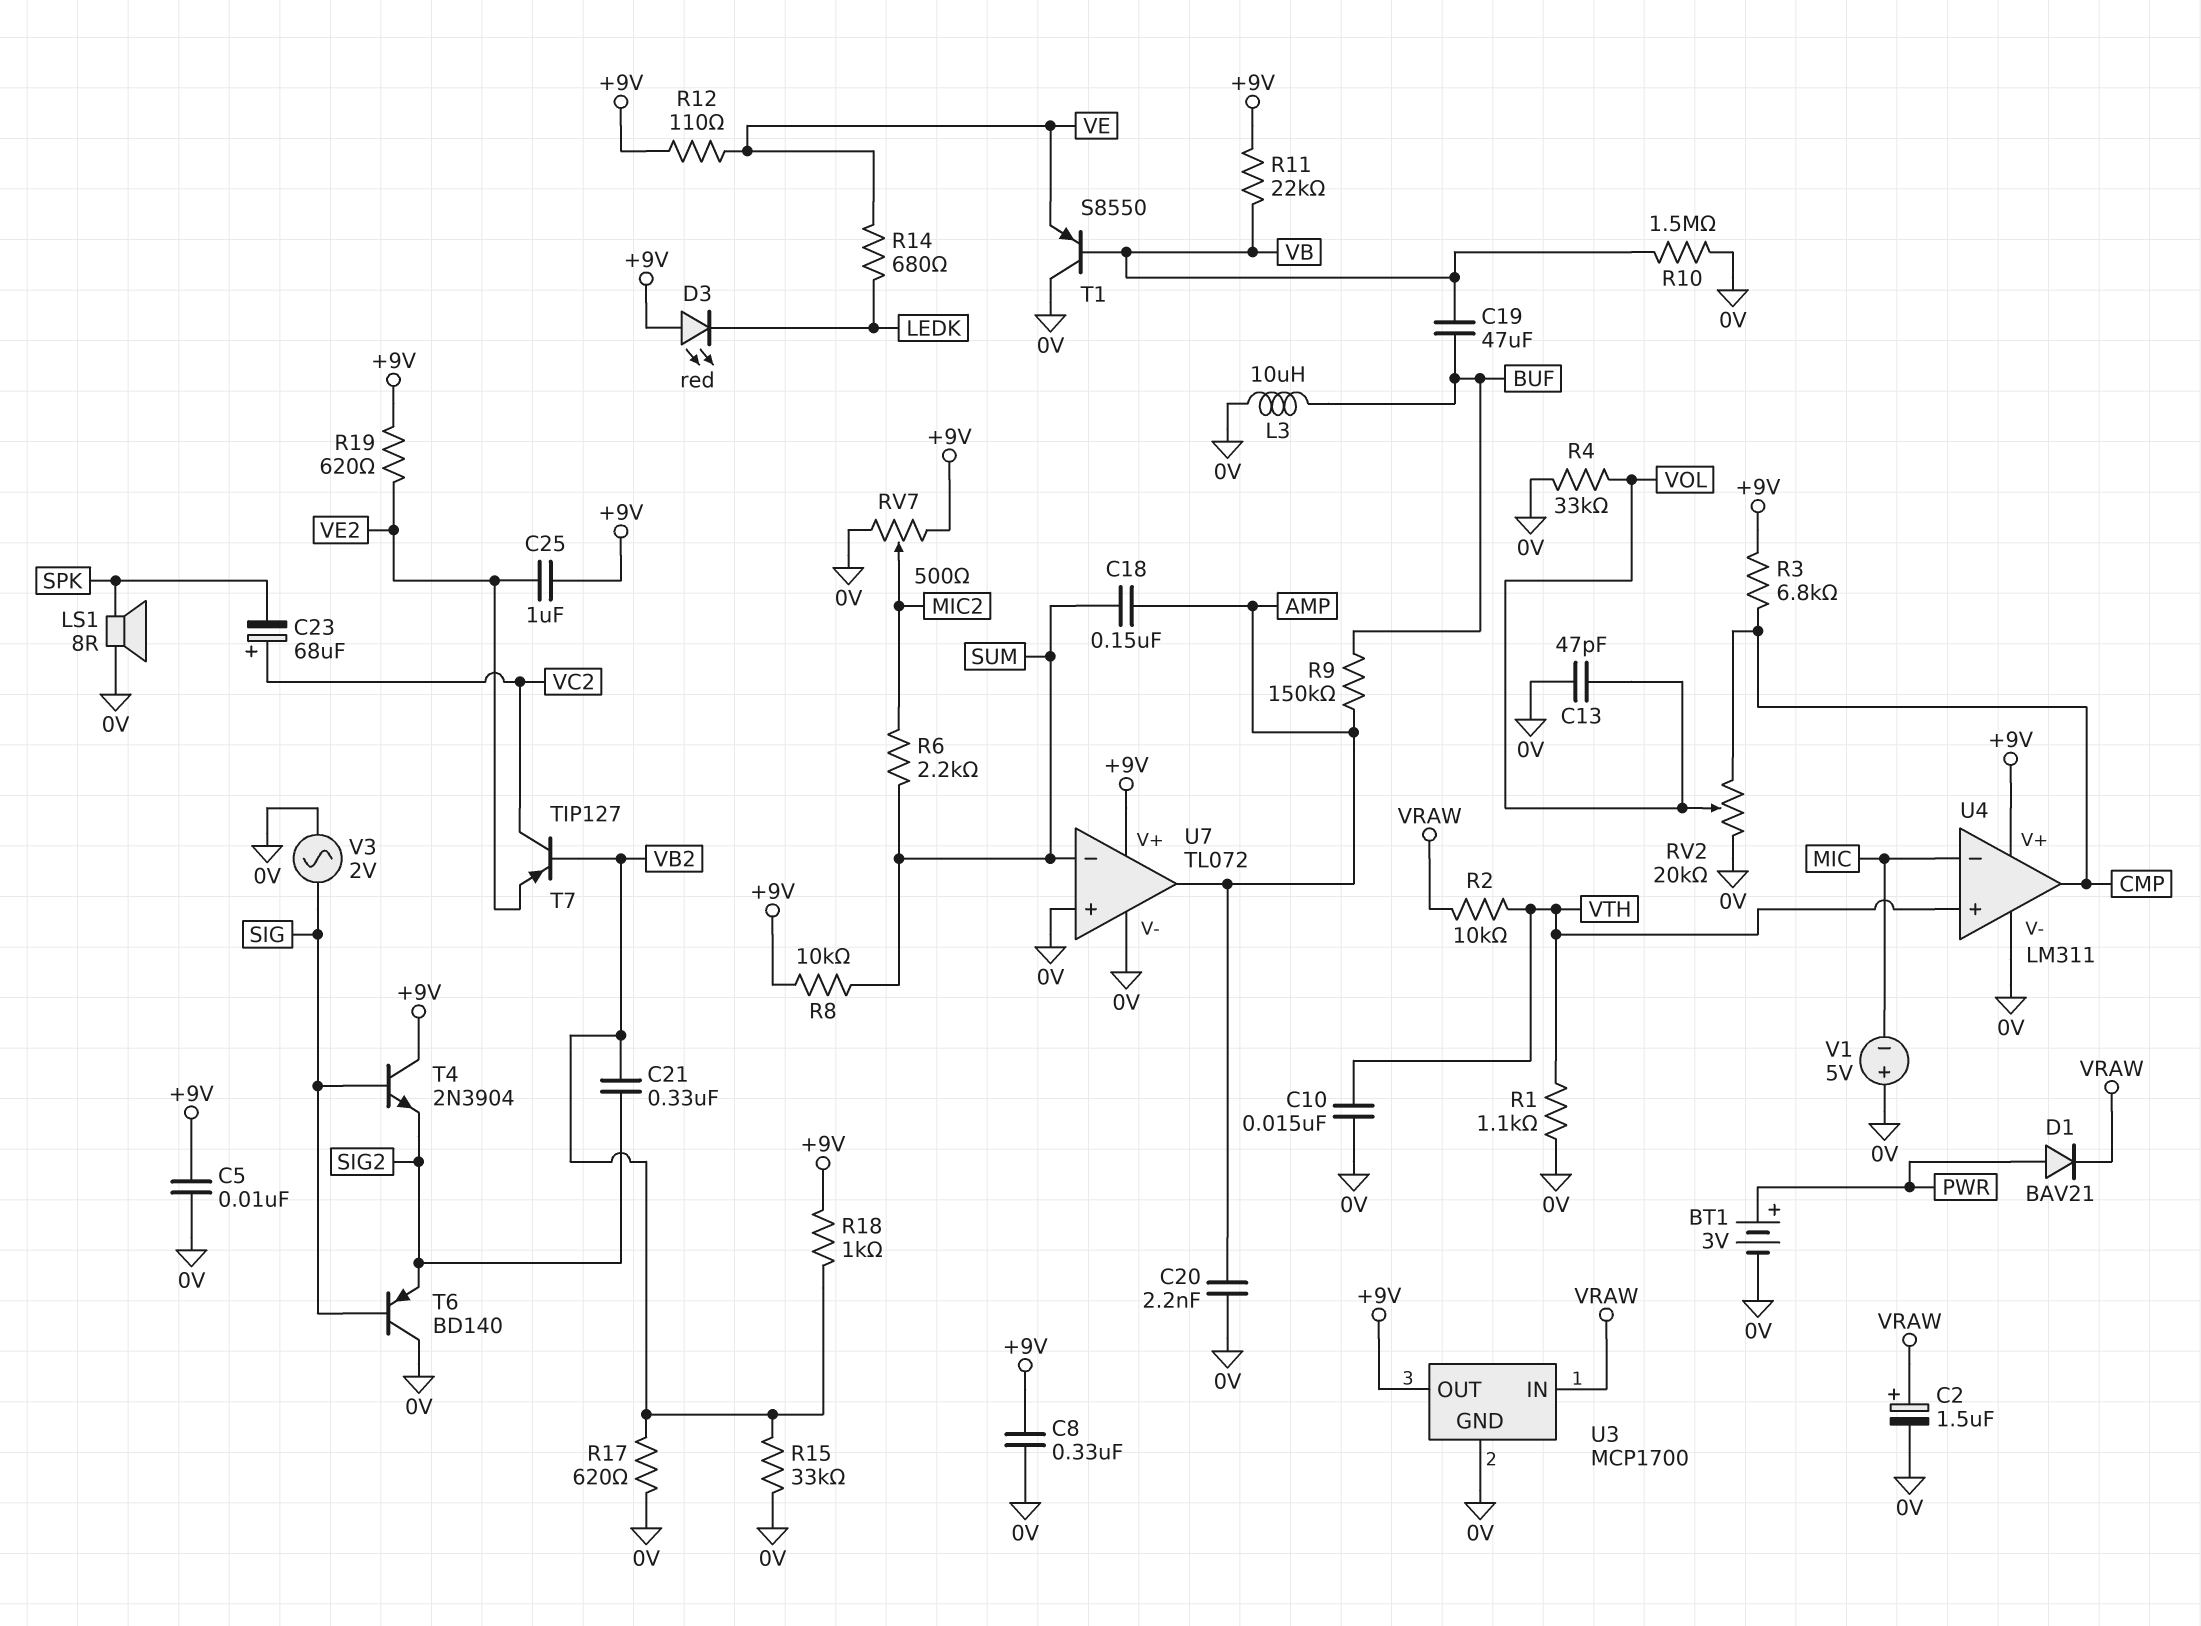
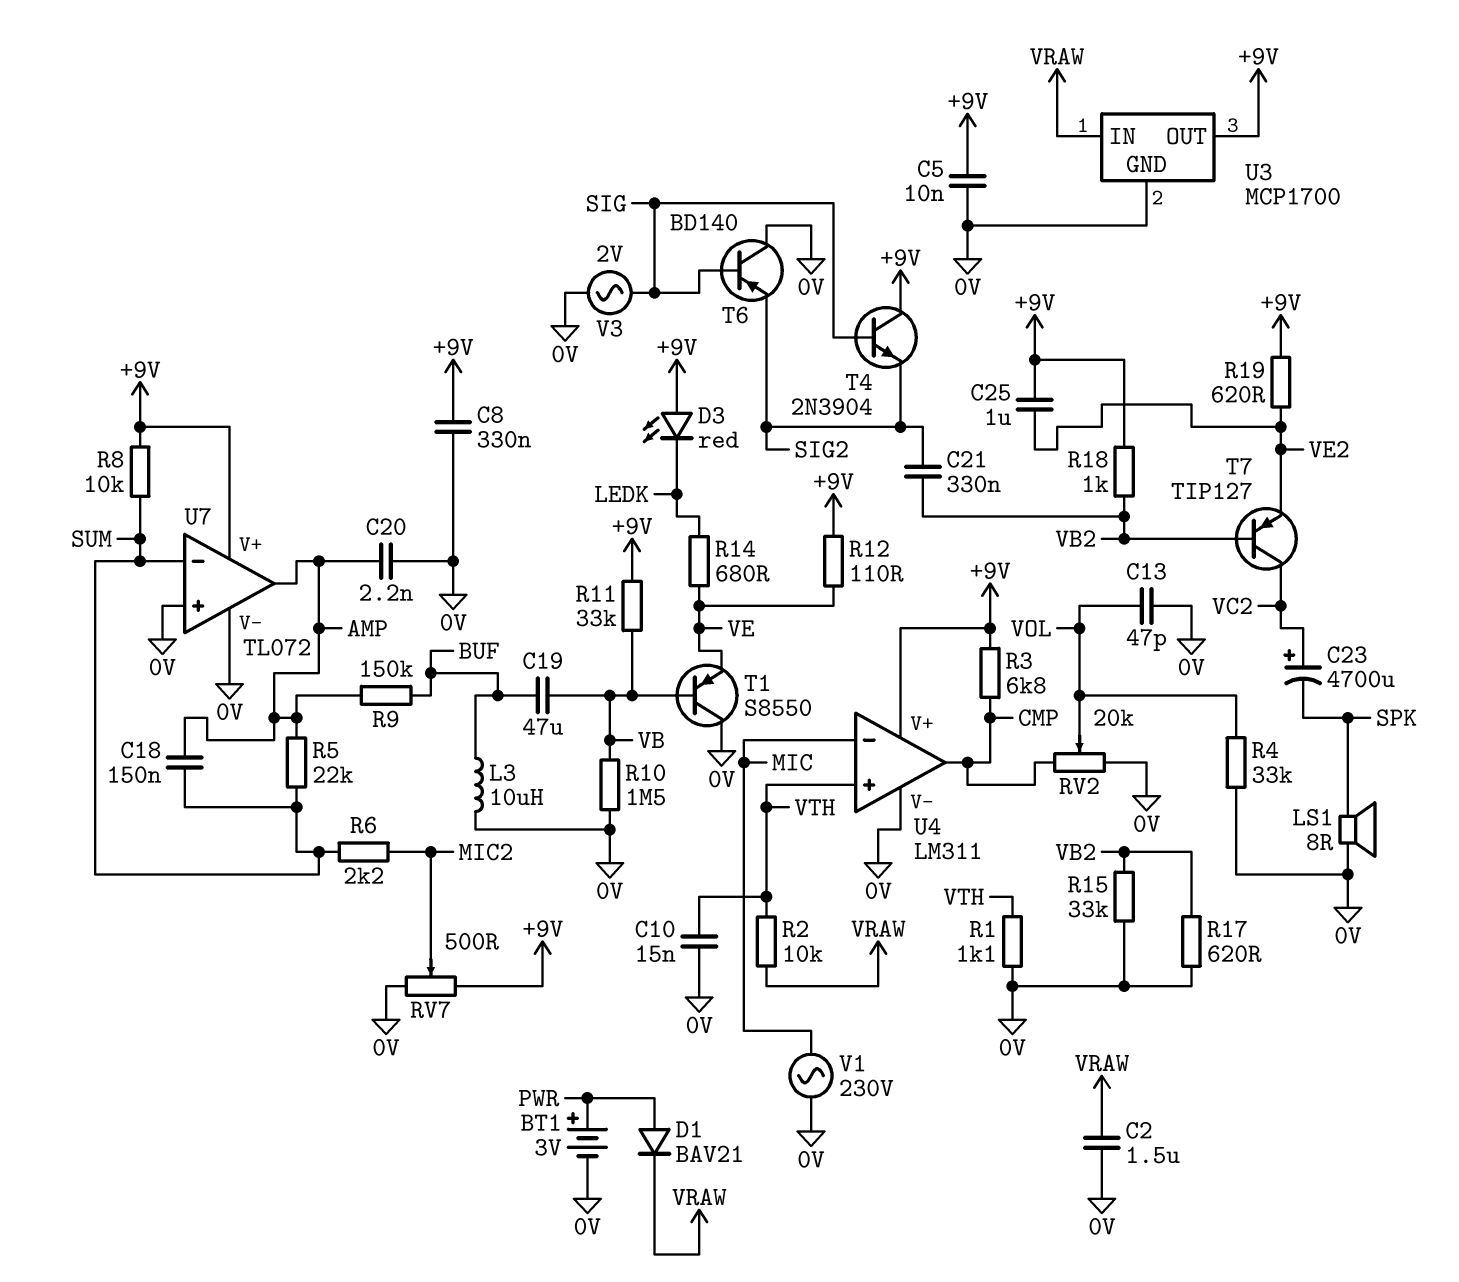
C2: 1.5uF (plus VRAW, minus 0V) -> 1.5uF (0V, VRAW)
C23: 68uF (plus VC2, minus SPK) -> 4700uF (plus VC2, minus SPK)
R5: none -> 22k (AMP, SUM)
R11: 22k (+9V, VB) -> 33k (+9V, VB)
V1: 5V (plus 0V, minus MIC) -> AC 230V (0V, MIC)

